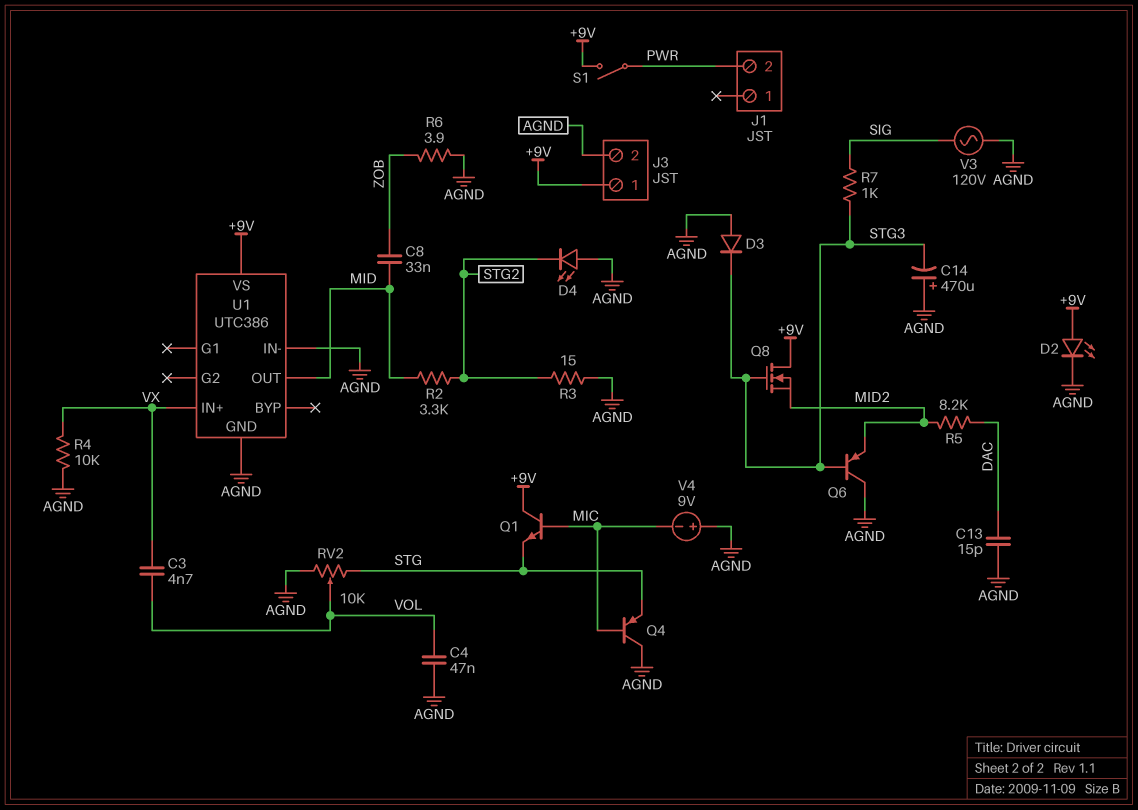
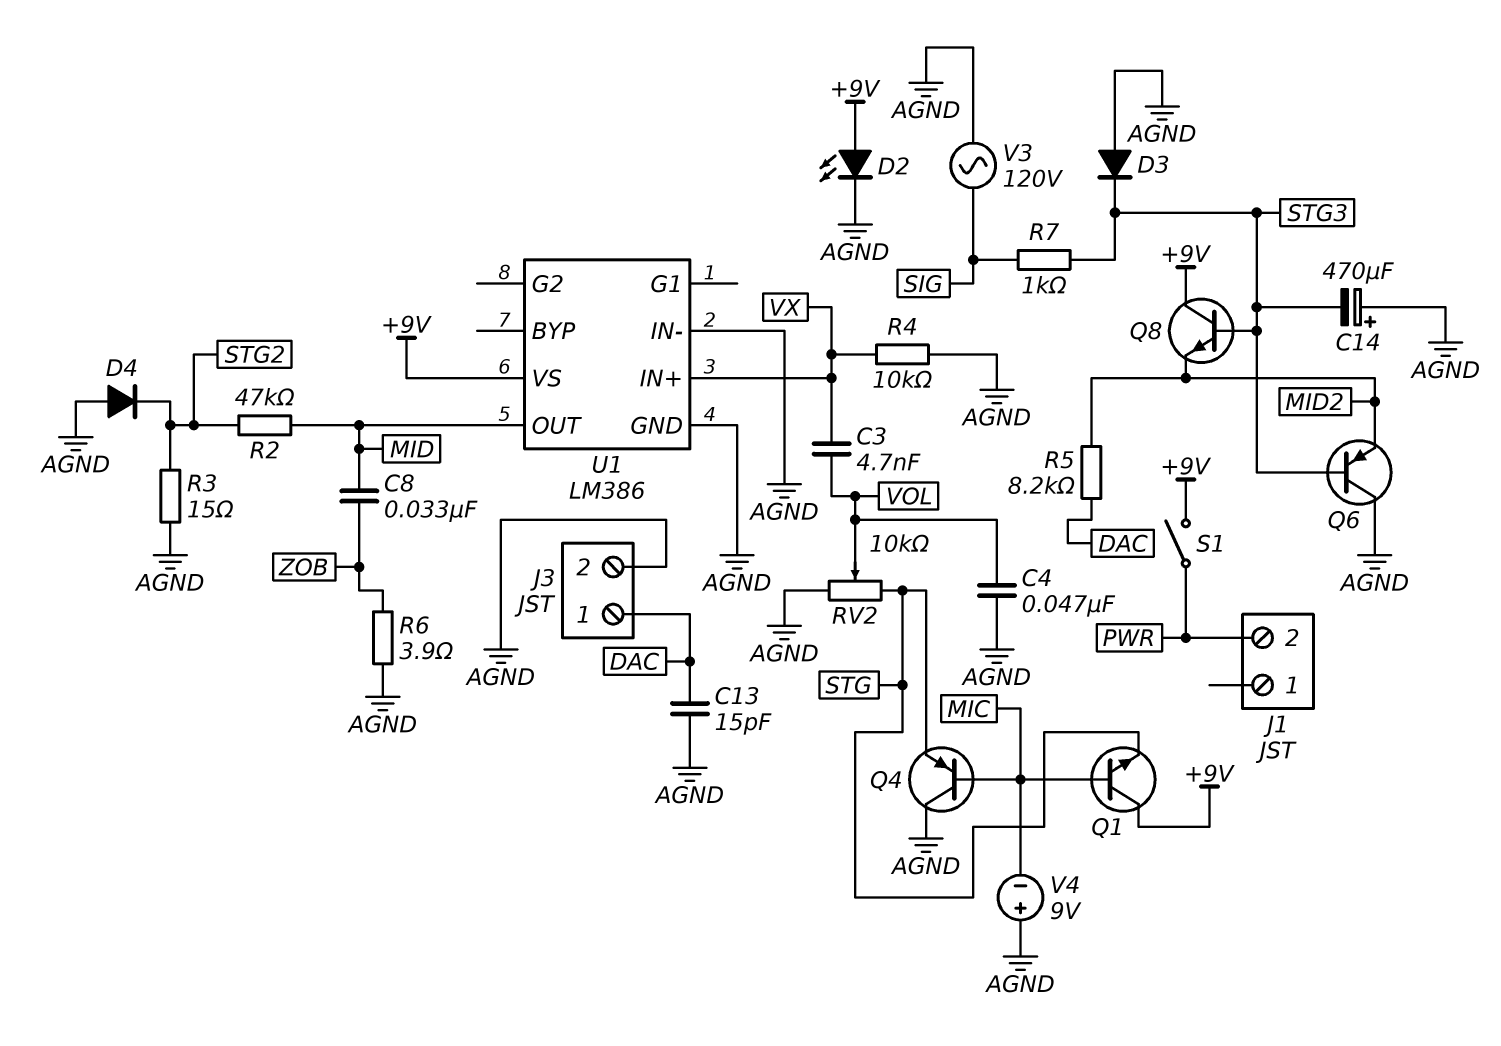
D4: LED (A AGND, K STG2) -> diode (A AGND, K STG2)
J3 pin 1: +9V -> DAC
Q8: NMOS (G STG3, D +9V, S MID2) -> NPN (B STG3, C +9V, E MID2)
R2: 3.3k (MID, STG2) -> 47k (MID, STG2)
U1: UTC386 -> LM386

